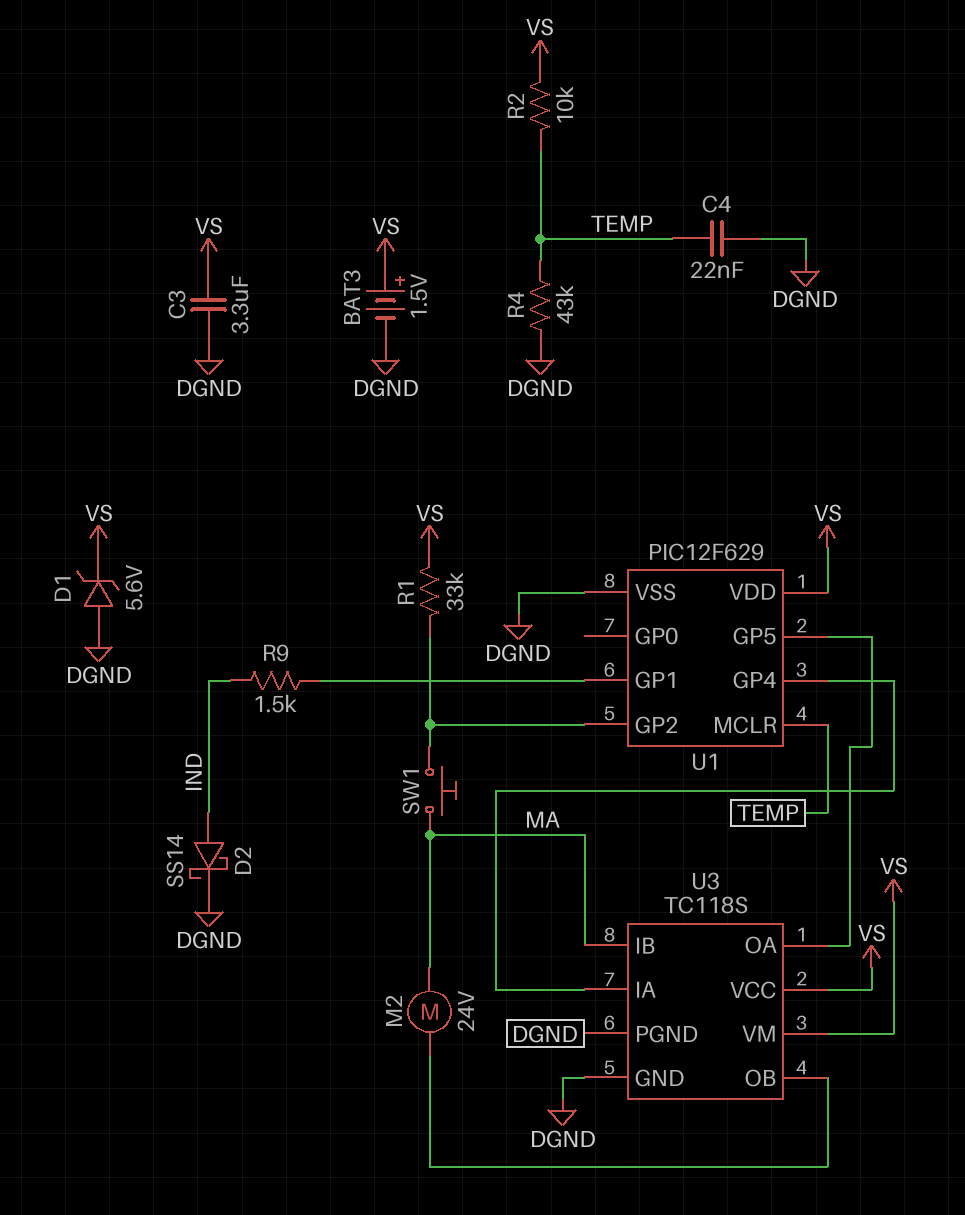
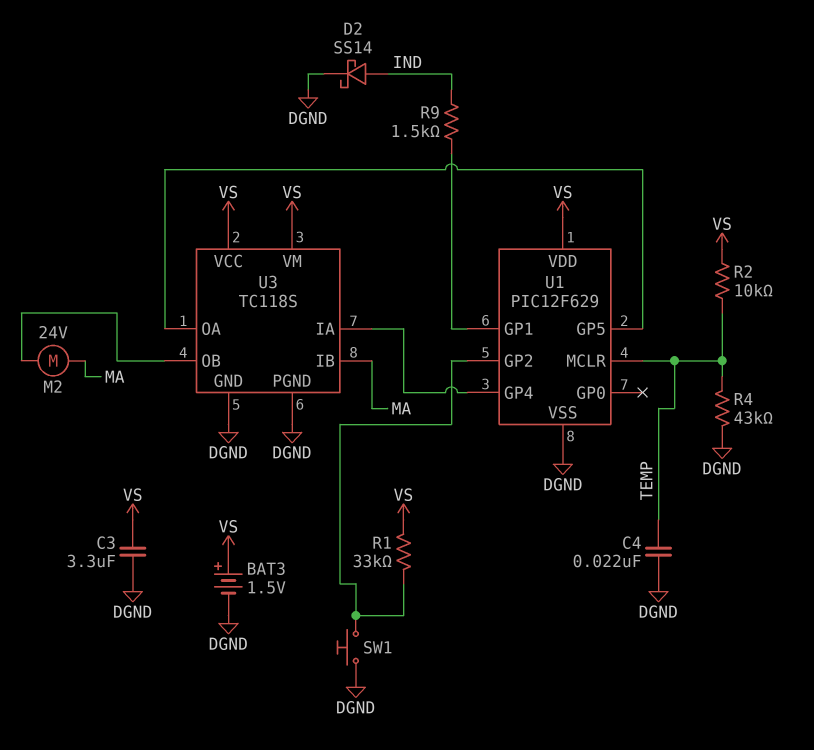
D1: zener 5.6V (A DGND, K VS) -> none
SW1: button (MA, U1/GP2) -> button (DGND, U1/GP2)

